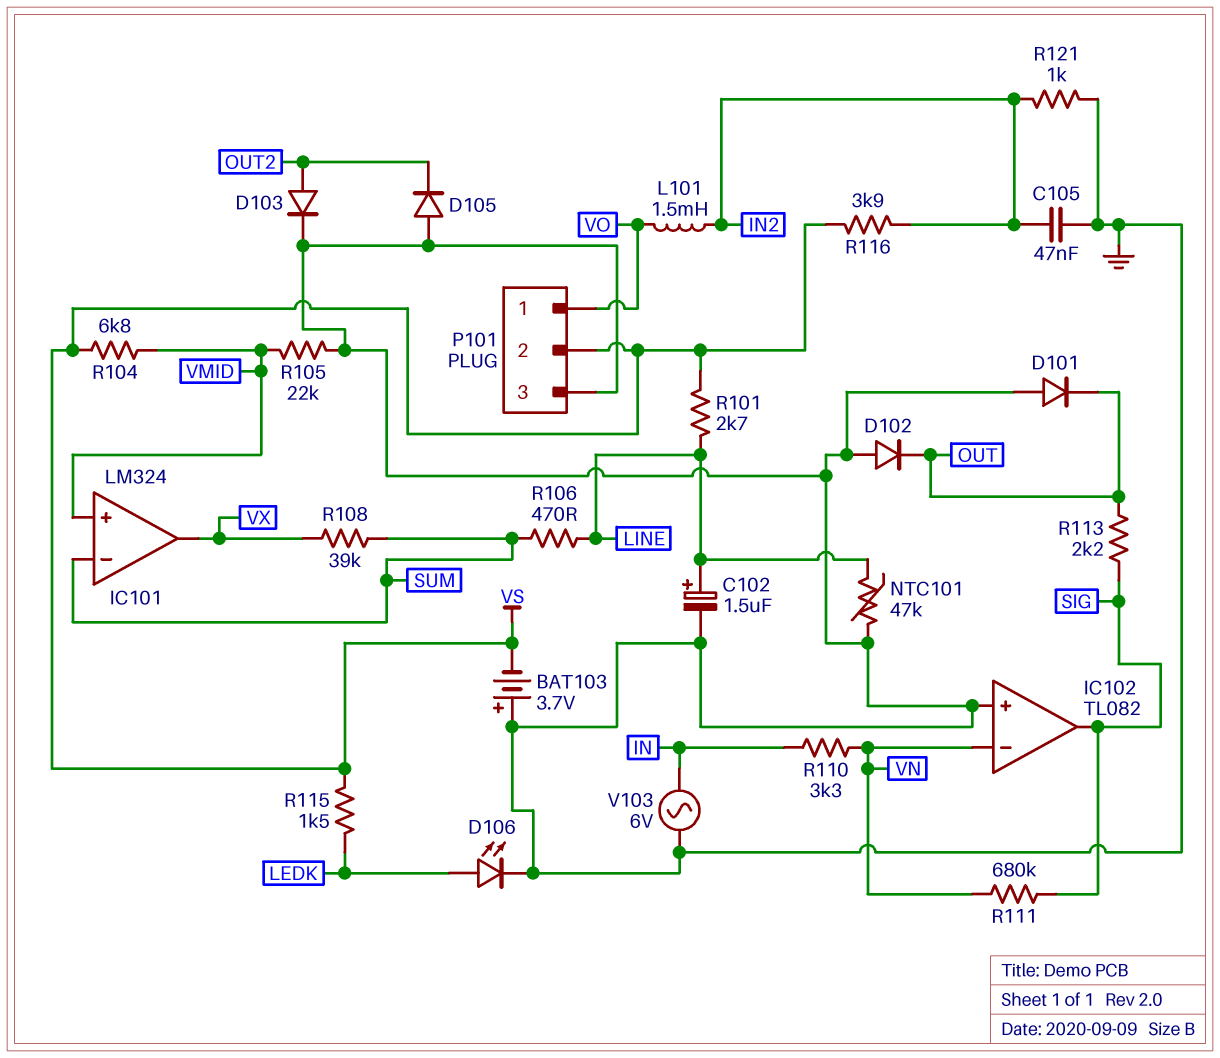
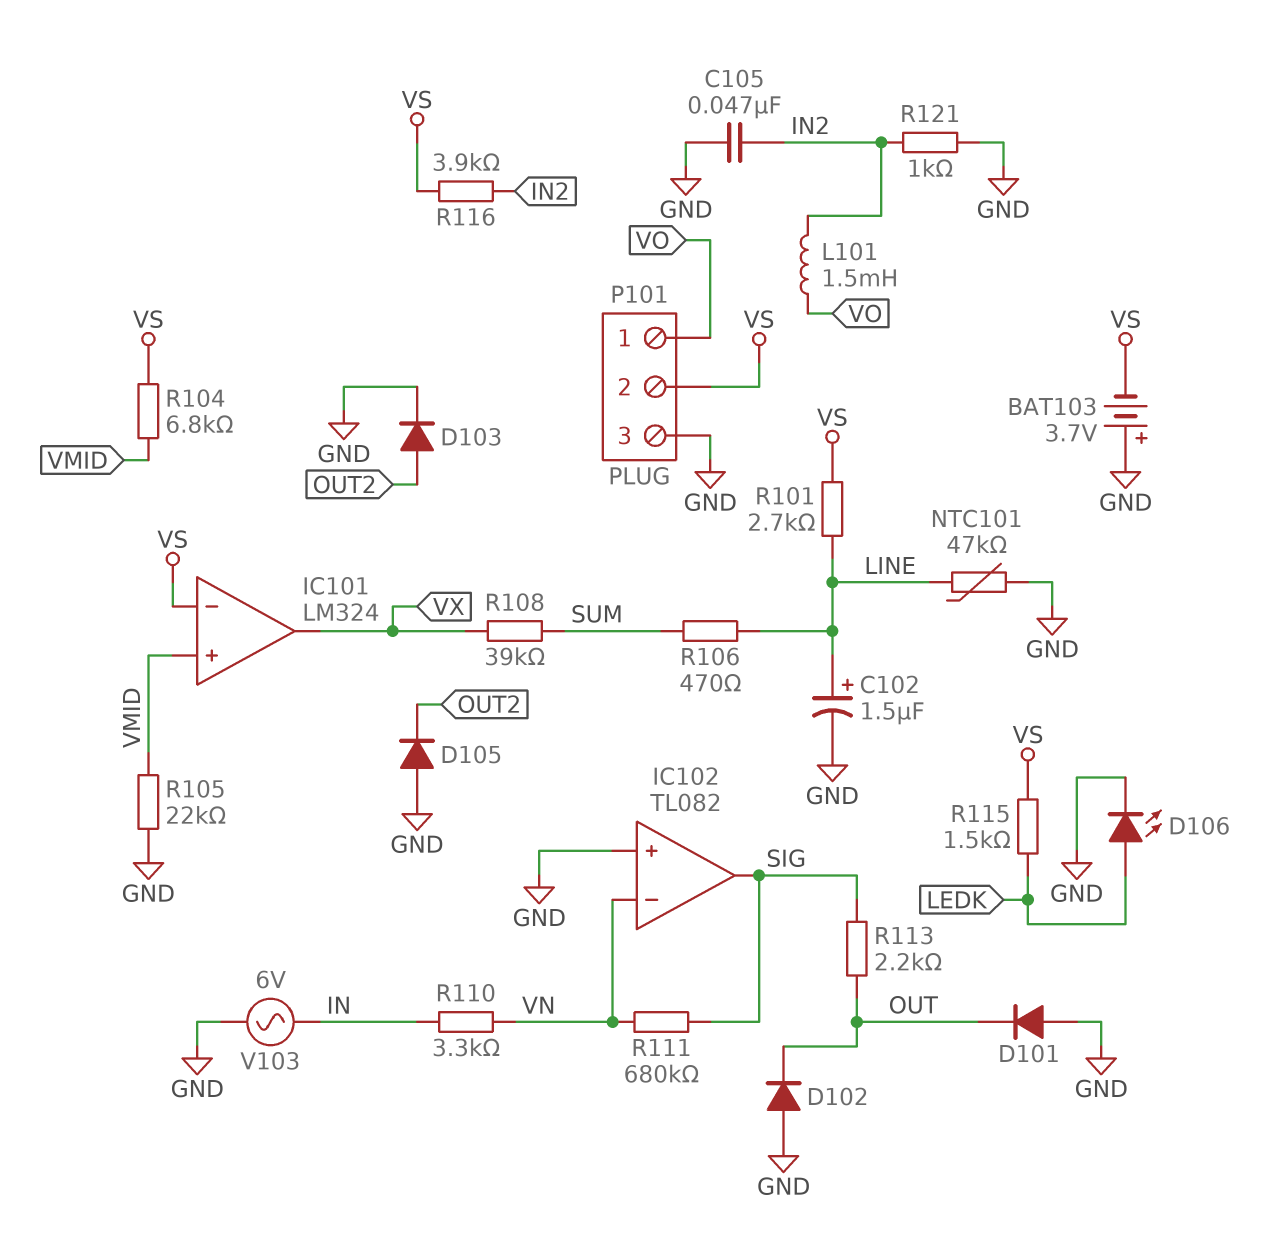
IC101 pin in-: SUM -> VS

